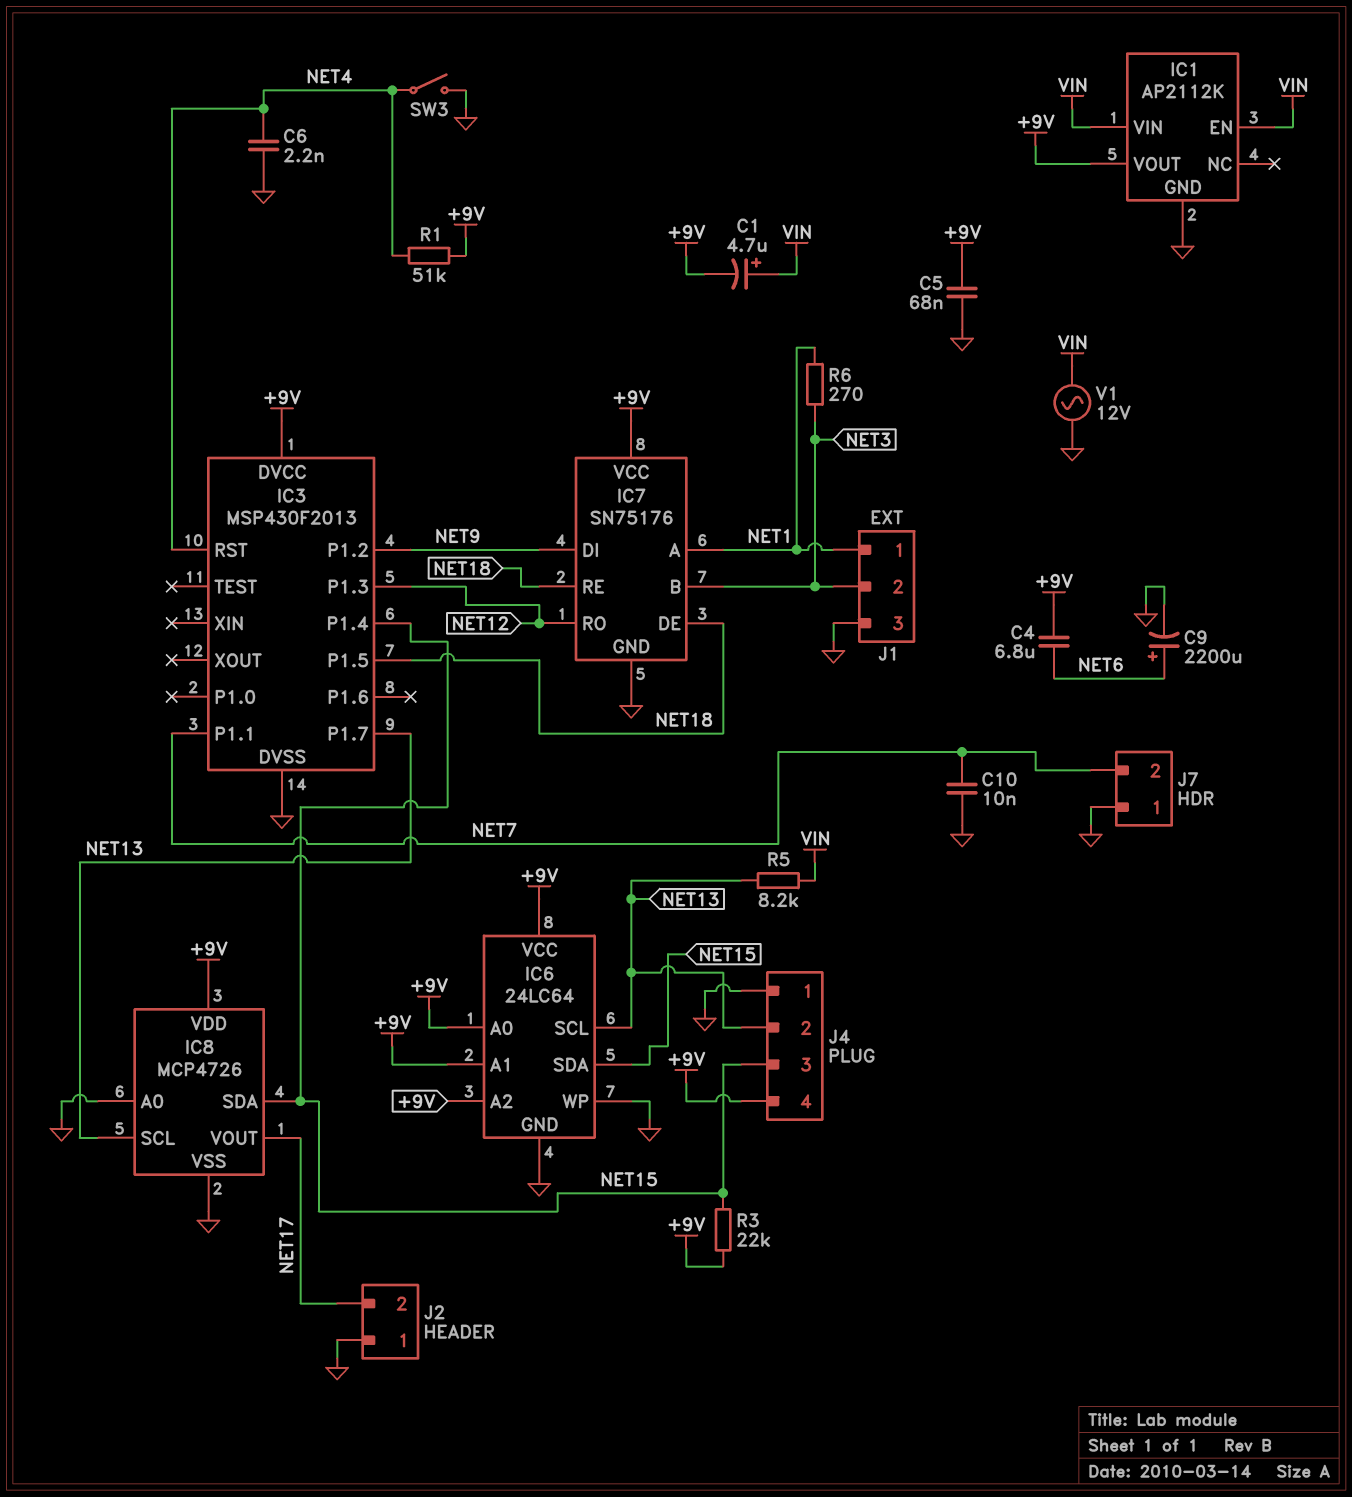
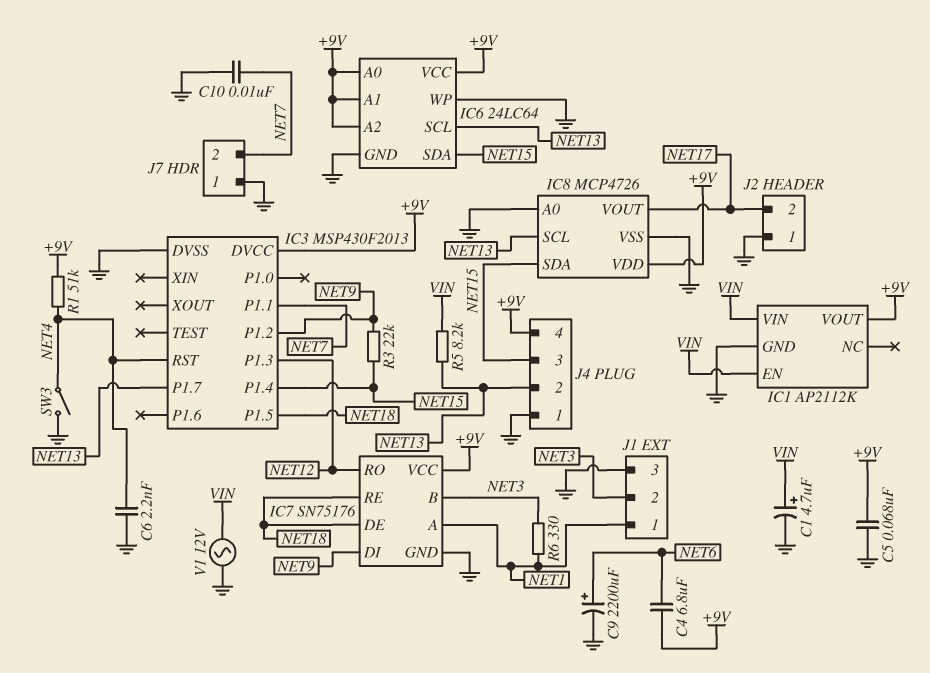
C1: 4.7uF (plus VIN, minus +9V) -> 4.7uF (plus VIN, minus GND)
R3: 22k (+9V, NET15) -> 22k (NET9, NET15)
R6: 270 (NET1, NET3) -> 330 (NET1, NET3)

